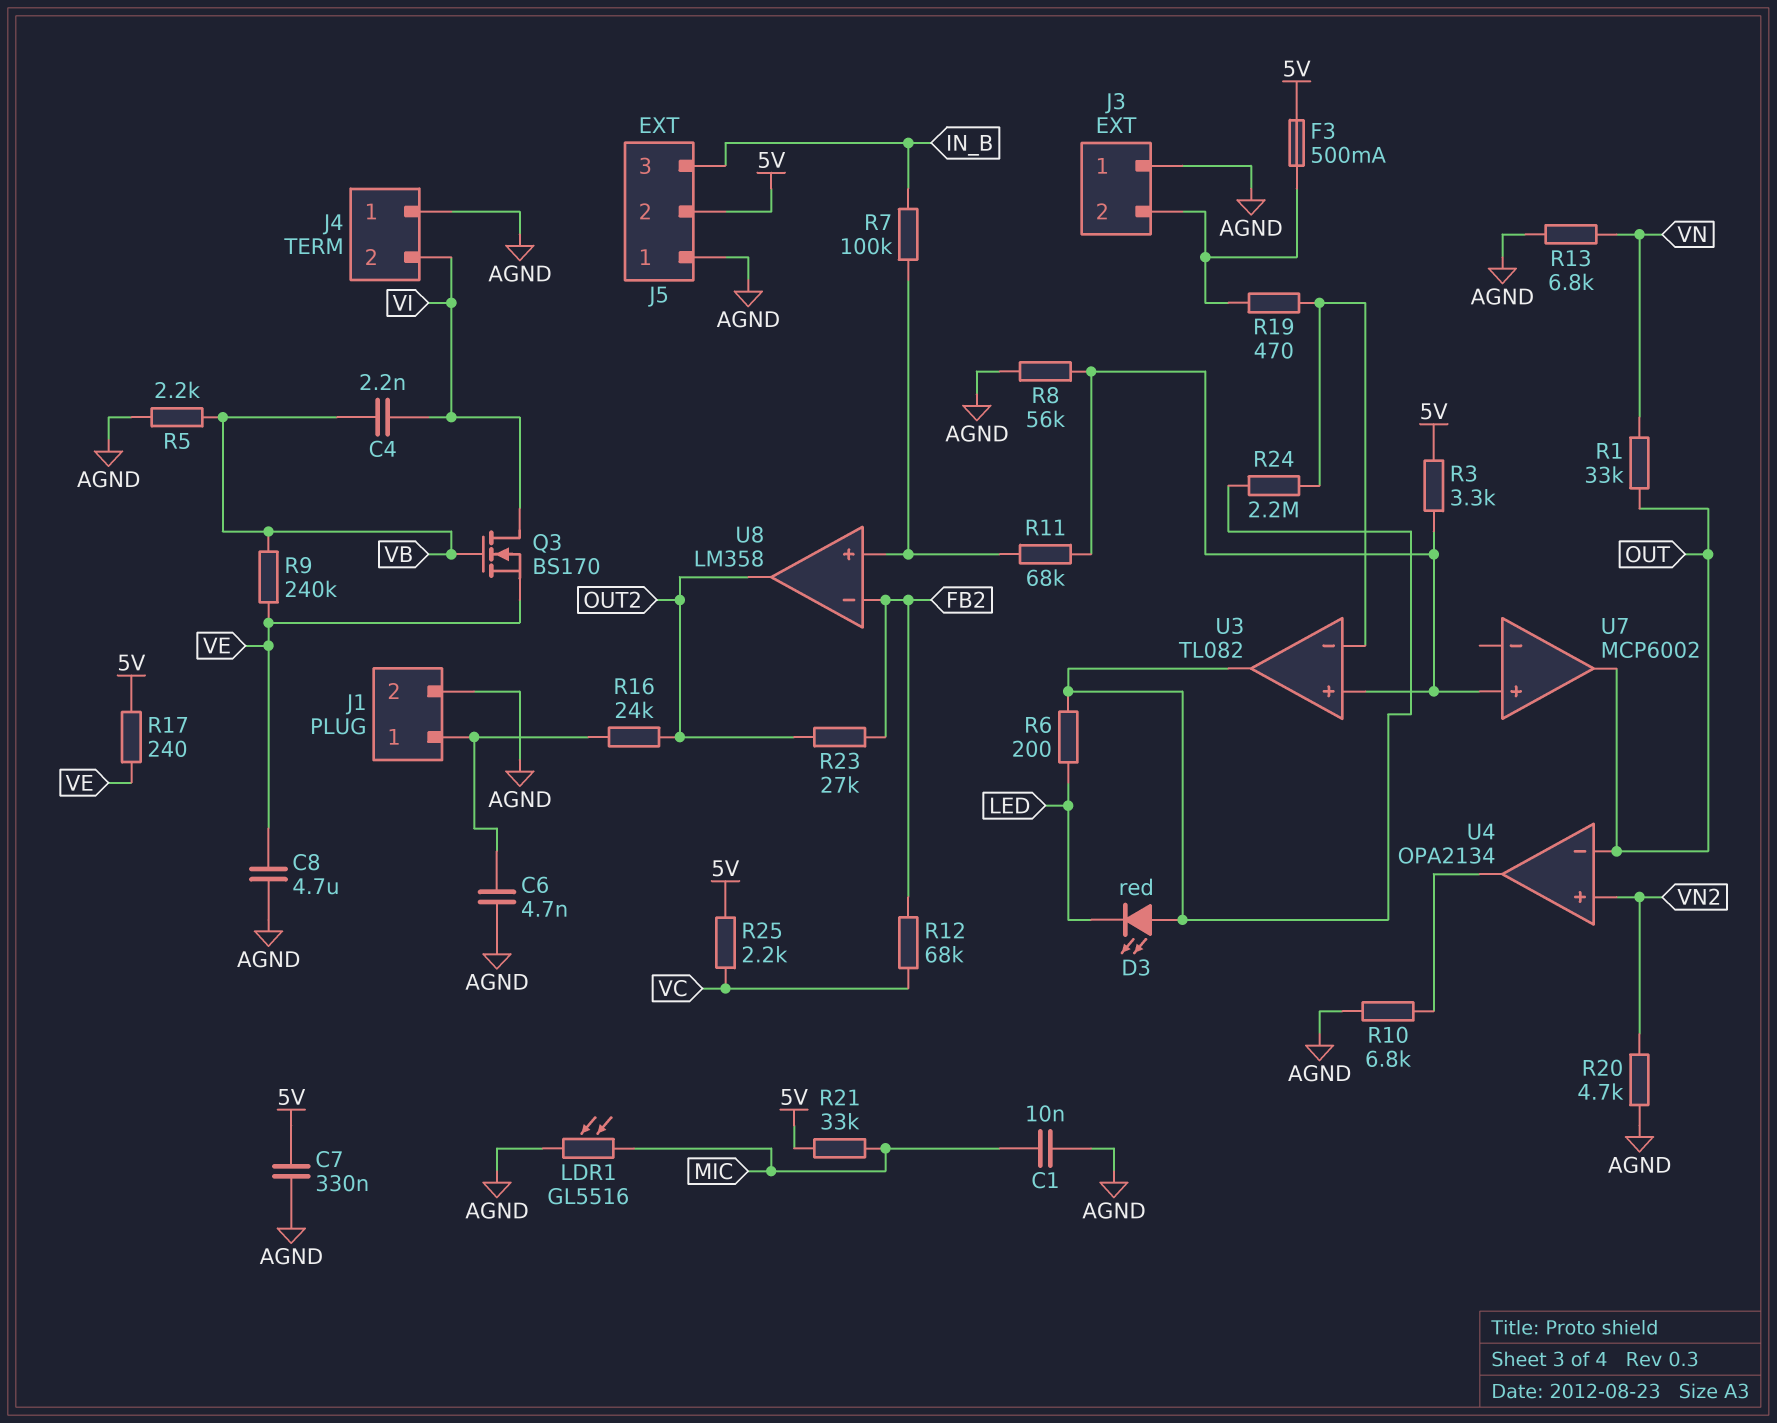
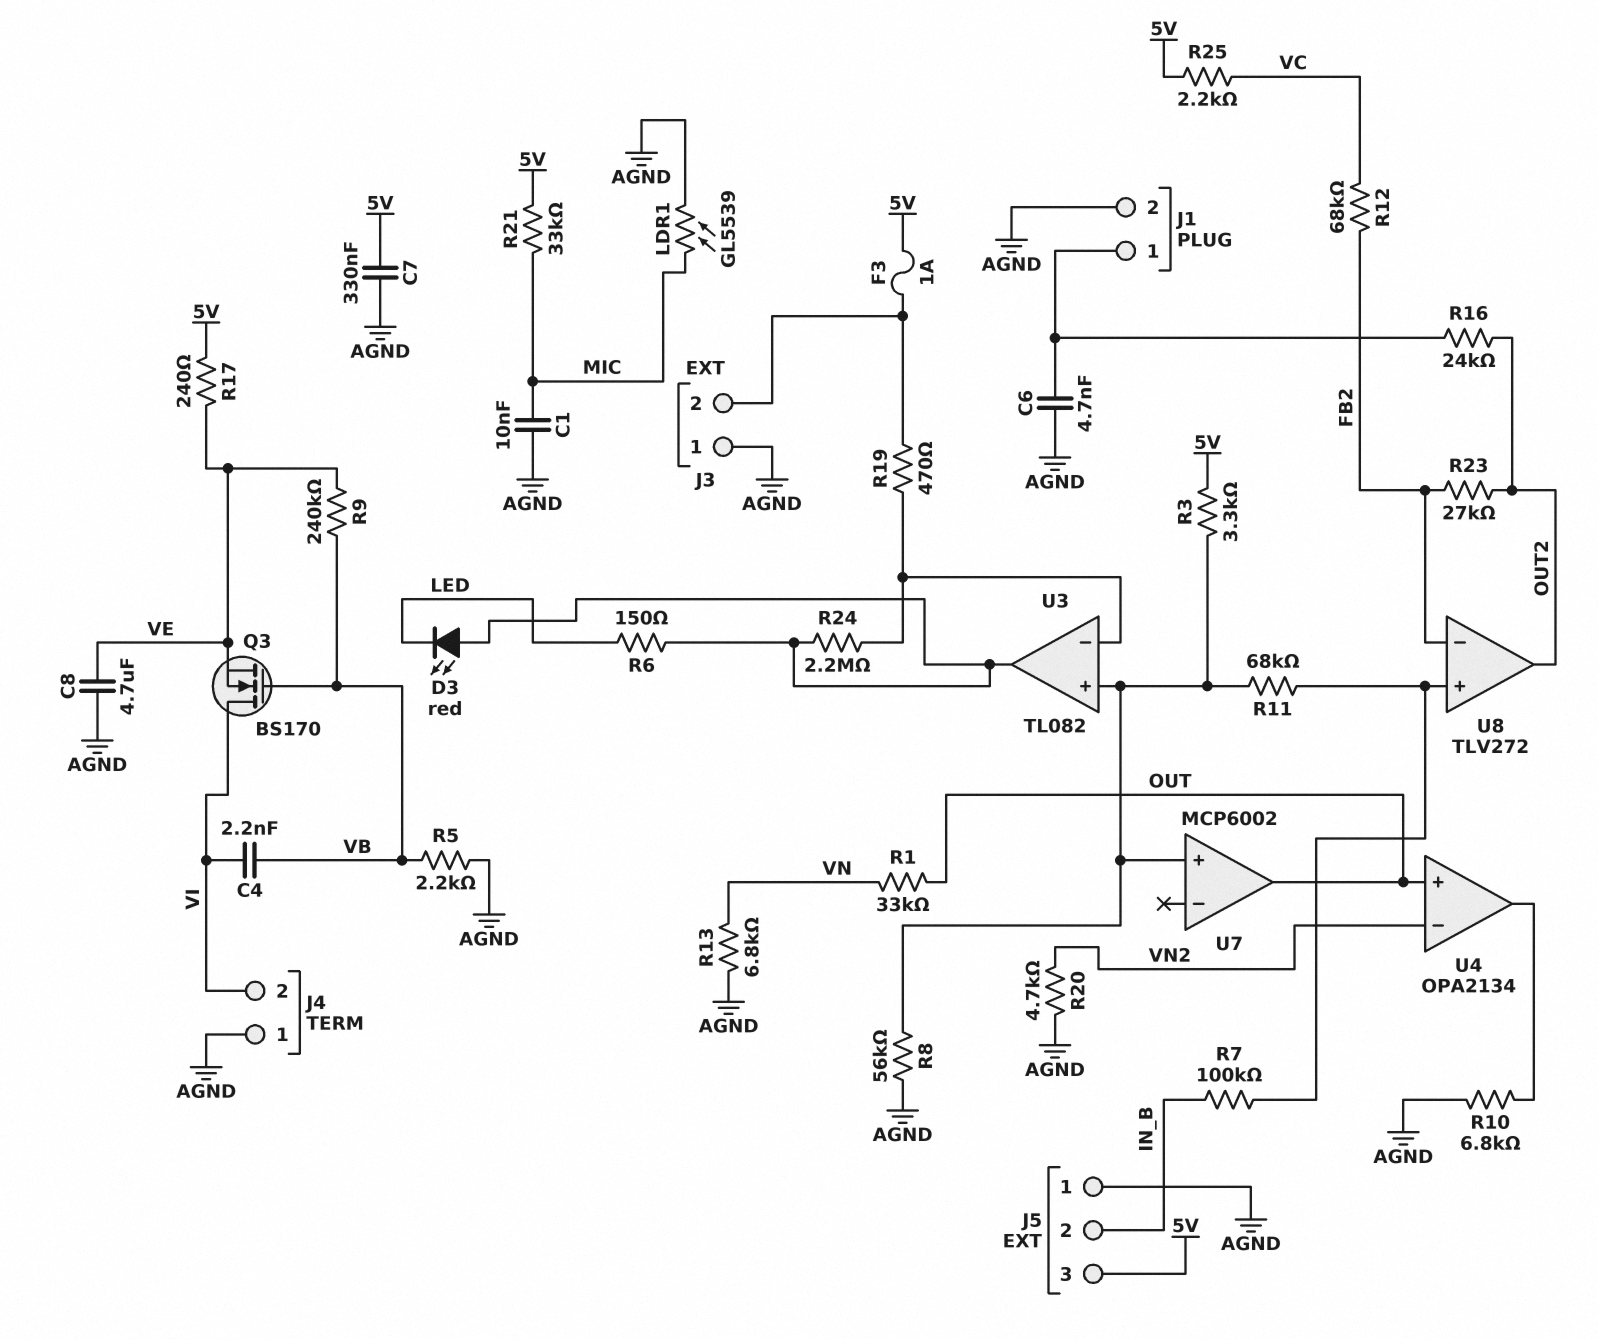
F3: 500mA (5V, J3/2) -> 1A (5V, J3/2)
J5 pin 2: 5V -> IN_B
J5 pin 3: IN_B -> 5V
LDR1: GL5516 (AGND, MIC) -> GL5539 (AGND, MIC)
R6: 200 (LED, U3/out) -> 150 (LED, U3/out)
U4 pin in+: VN2 -> OUT
U4 pin in-: OUT -> VN2
U8: LM358 -> TLV272

